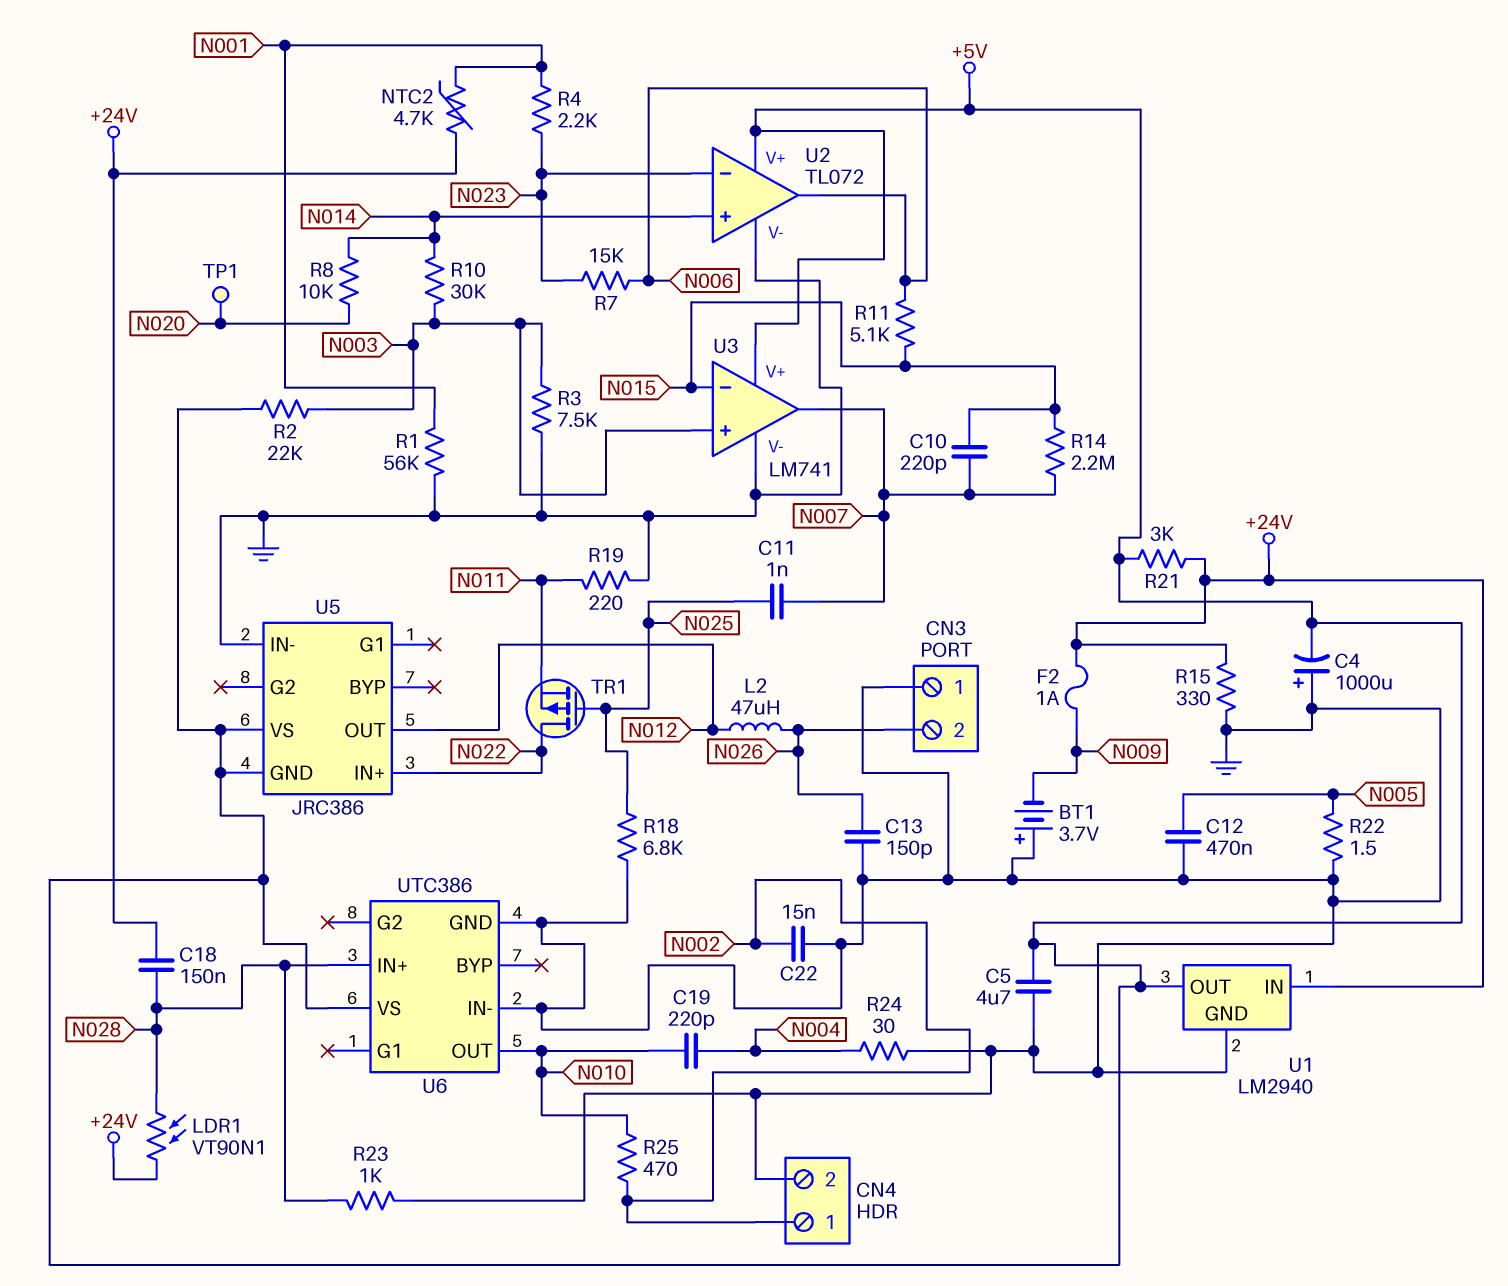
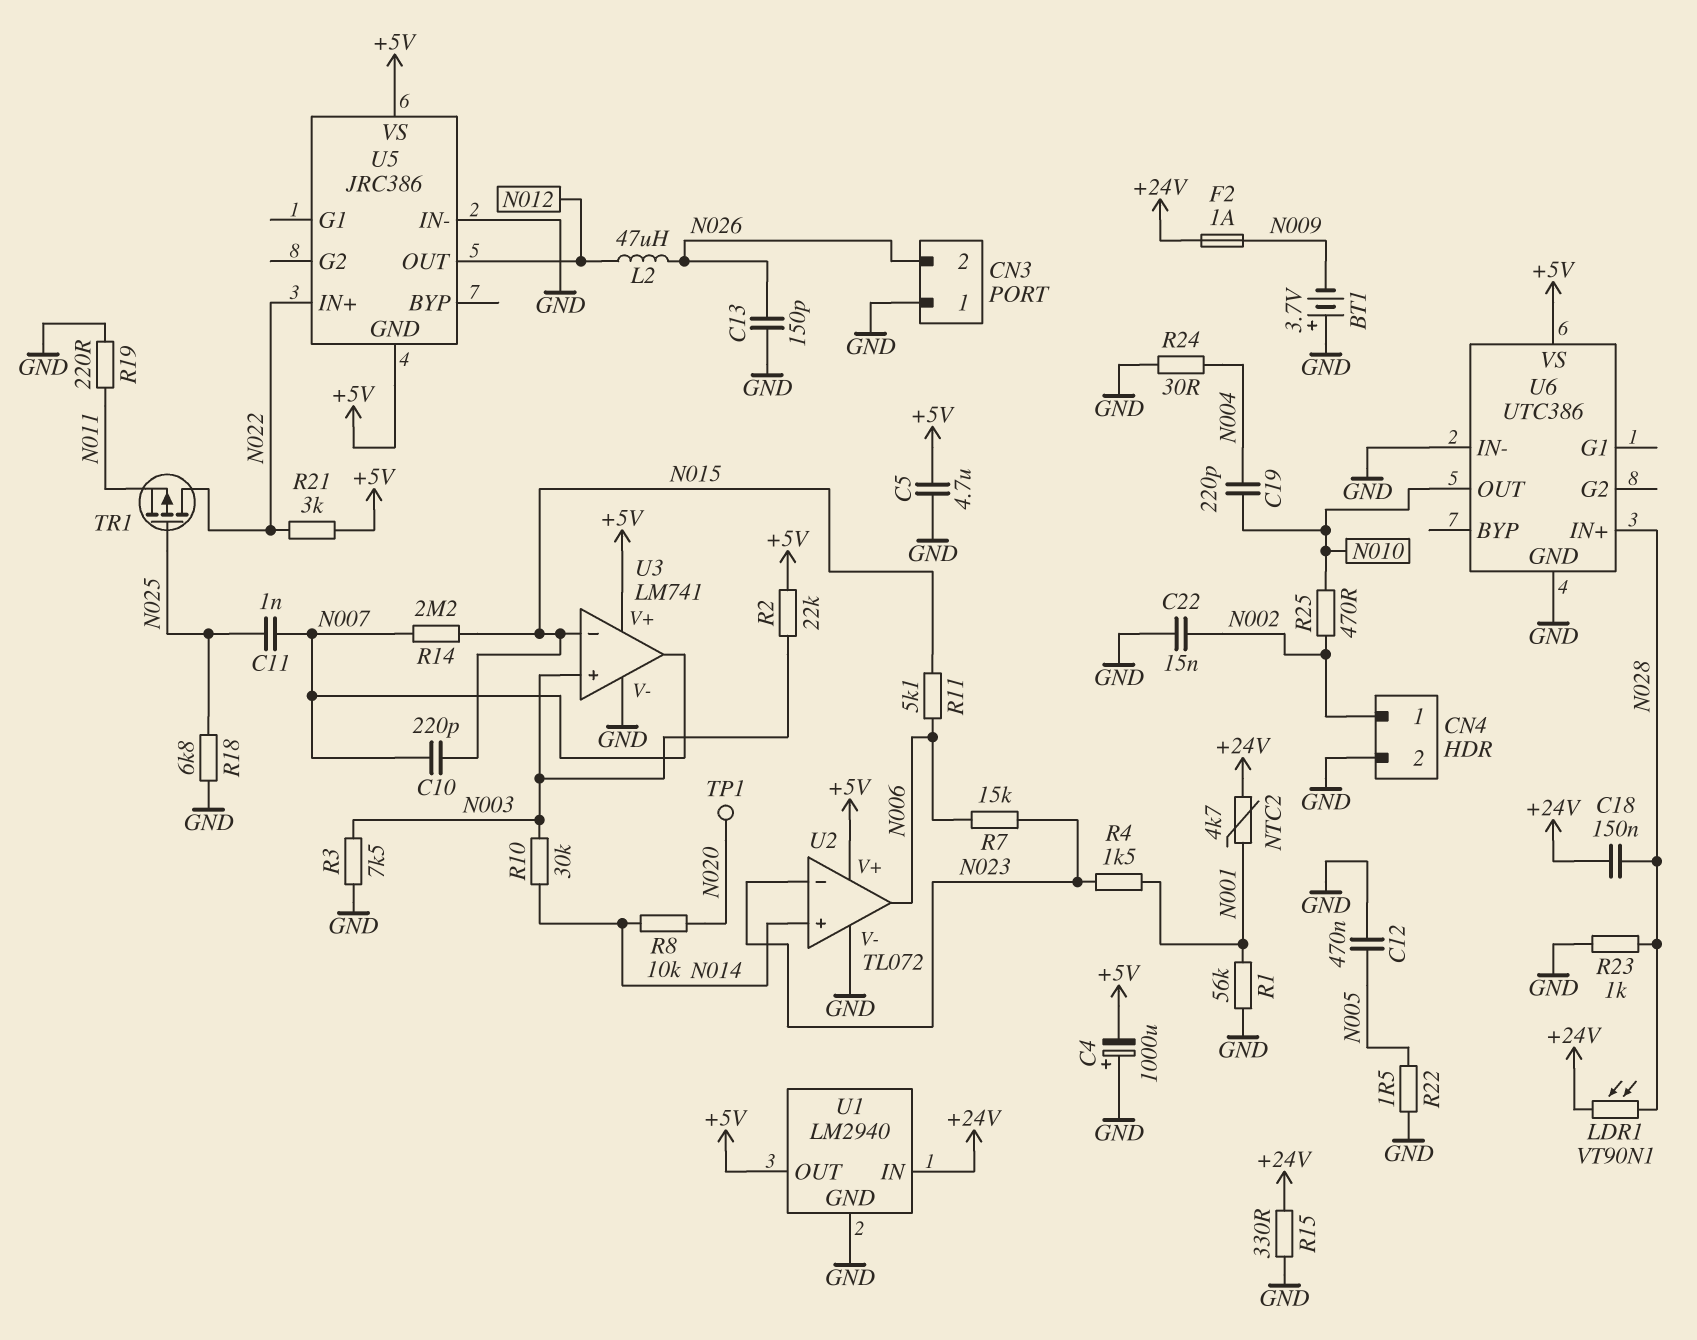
R4: 2.2k (N001, N023) -> 1.5k (N001, N023)
R21: 3k (+5V, +24V) -> 3k (+5V, N022)

